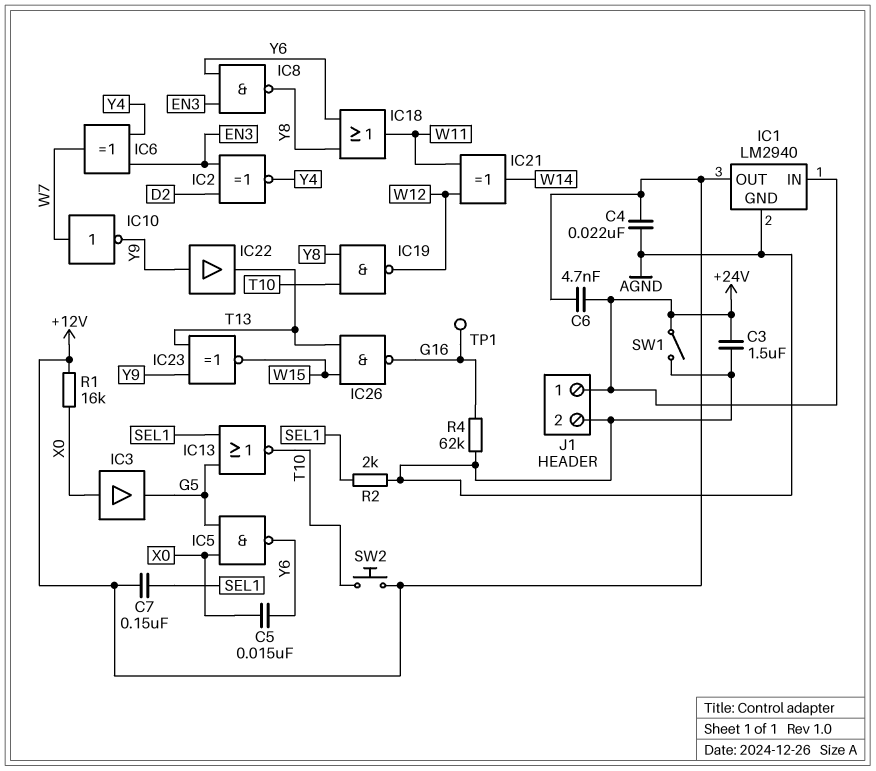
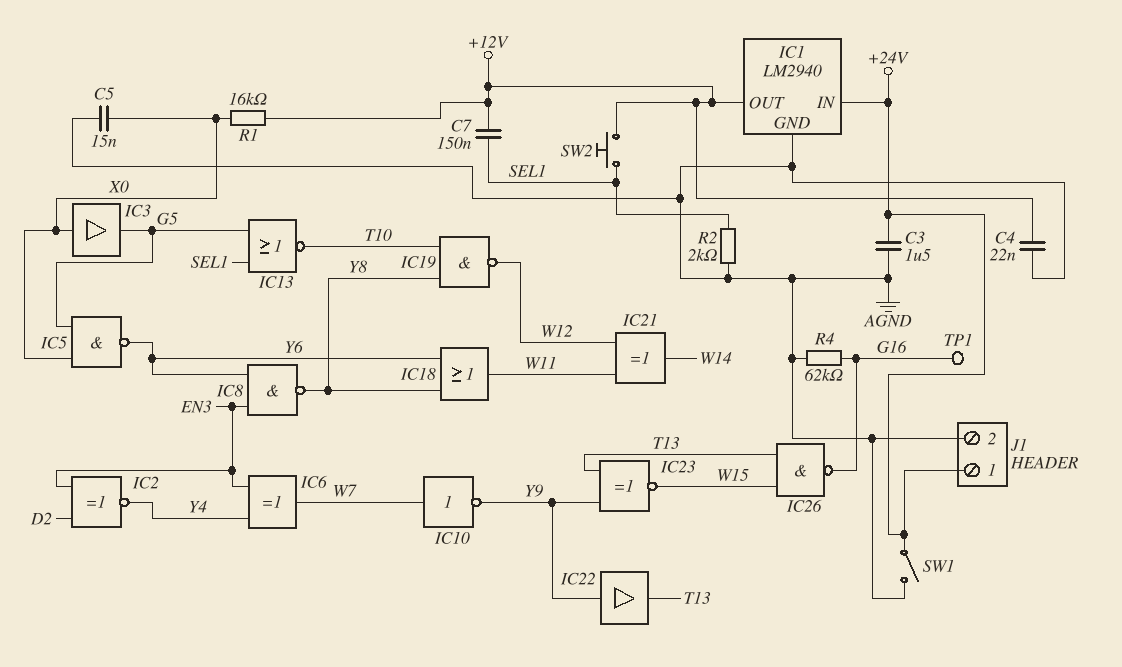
C5: 15nF (X0, Y6) -> 15nF (AGND, X0)
C6: 4.7nF (+12V, +24V) -> none
SW2: button (+12V, T10) -> button (+12V, SEL1)

